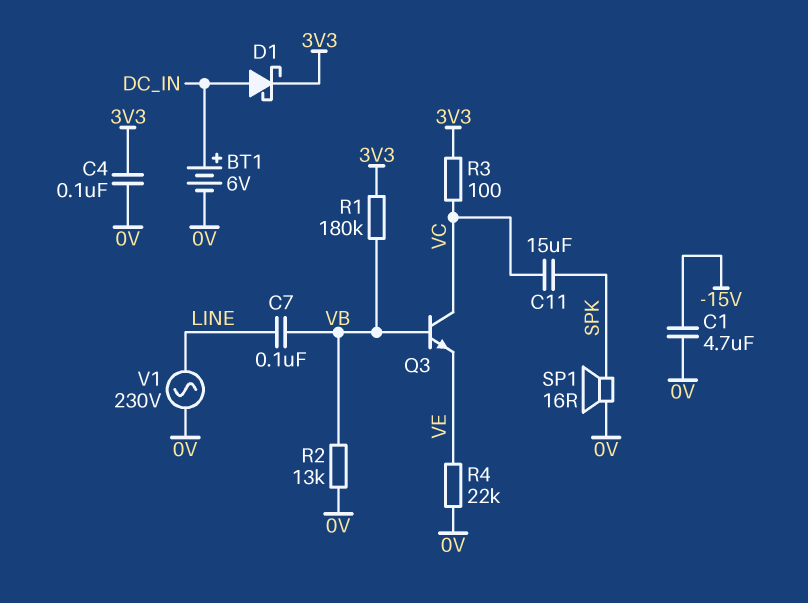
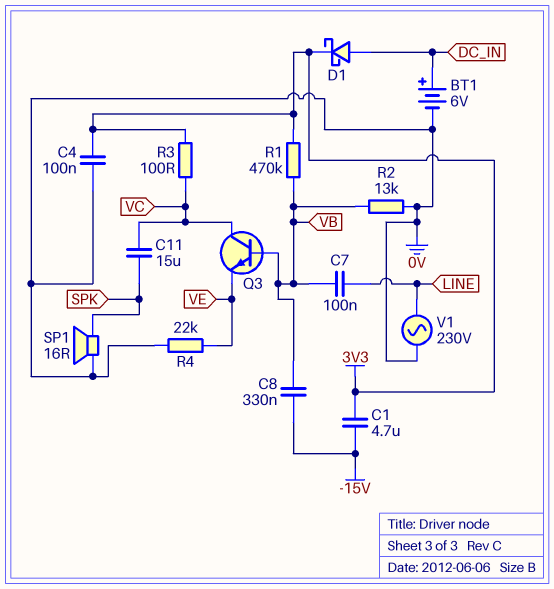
C1: 4.7uF (-15V, 0V) -> 4.7uF (-15V, 3V3)
C8: none -> 330nF (-15V, VB)
R1: 180k (3V3, VB) -> 470k (3V3, VB)

